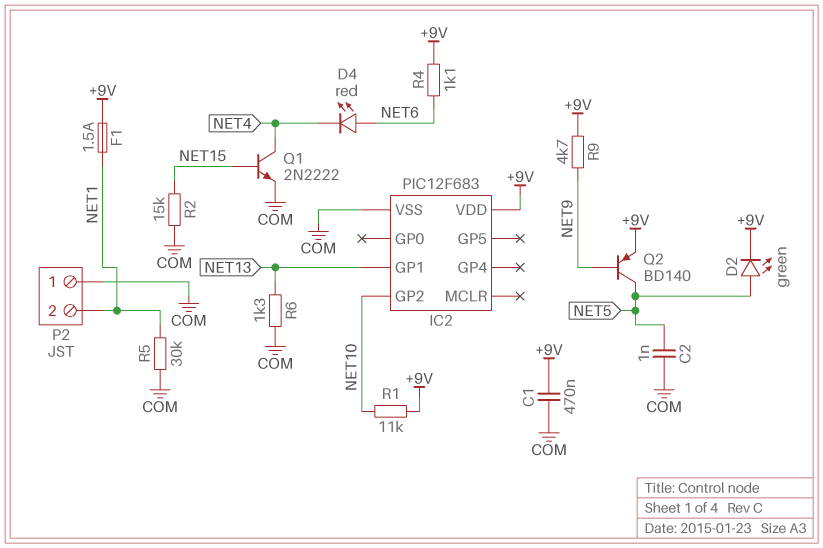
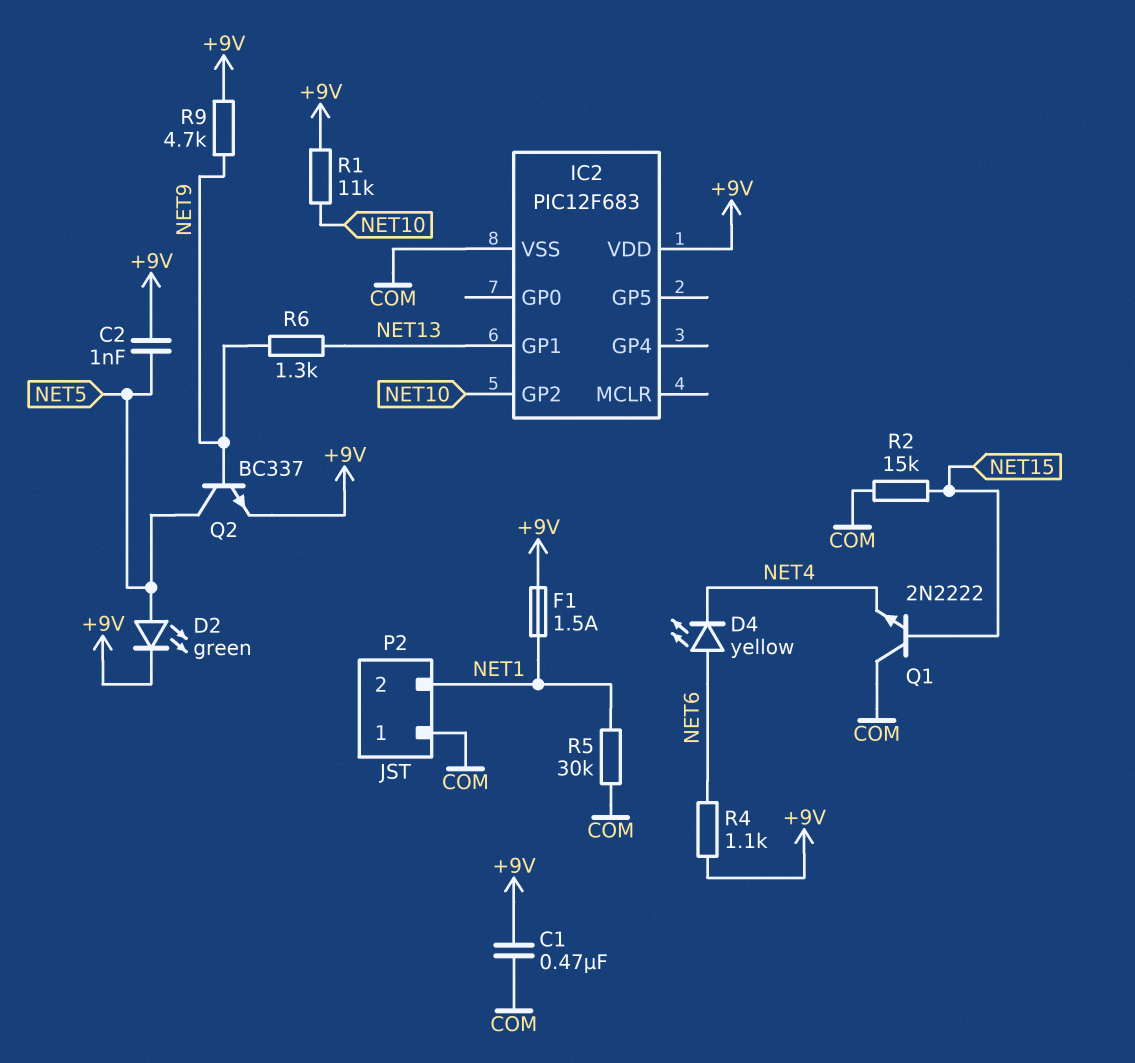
C2: 1nF (COM, NET5) -> 1nF (+9V, NET5)
D4: LED red (A NET6, K NET4) -> LED yellow (A NET6, K NET4)
Q1: NPN 2N2222 (B NET15, C NET4, E COM) -> NPN 2N2222 (B NET15, C COM, E NET4)
Q2: PNP BD140 (B NET9, C NET5, E +9V) -> NPN BC337 (B NET9, C NET5, E +9V)
R6: 1.3k (COM, NET13) -> 1.3k (NET9, NET13)

